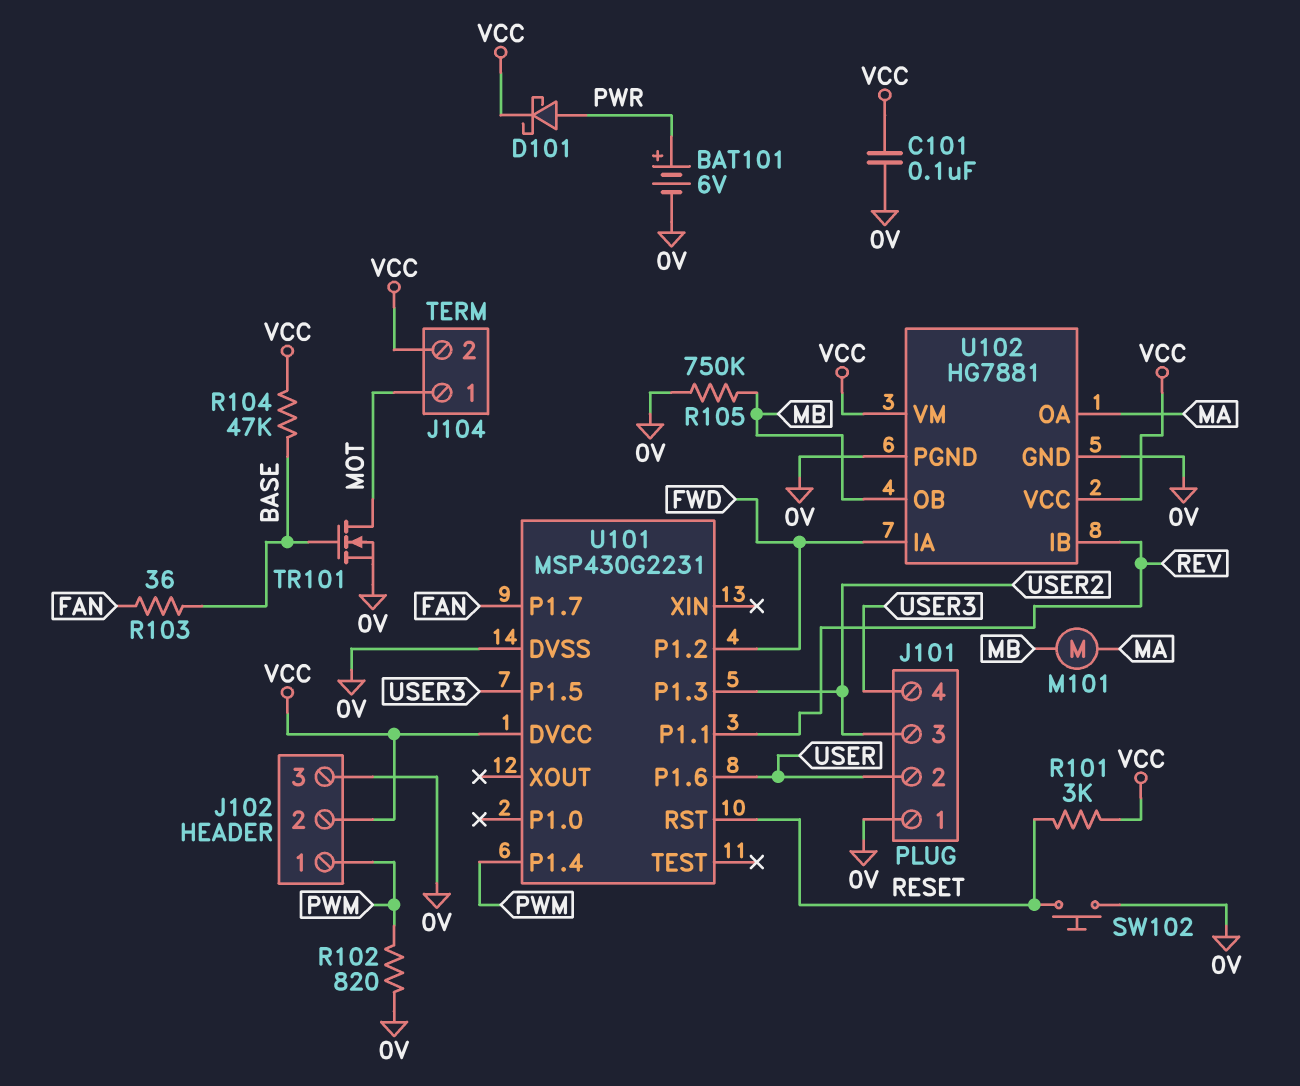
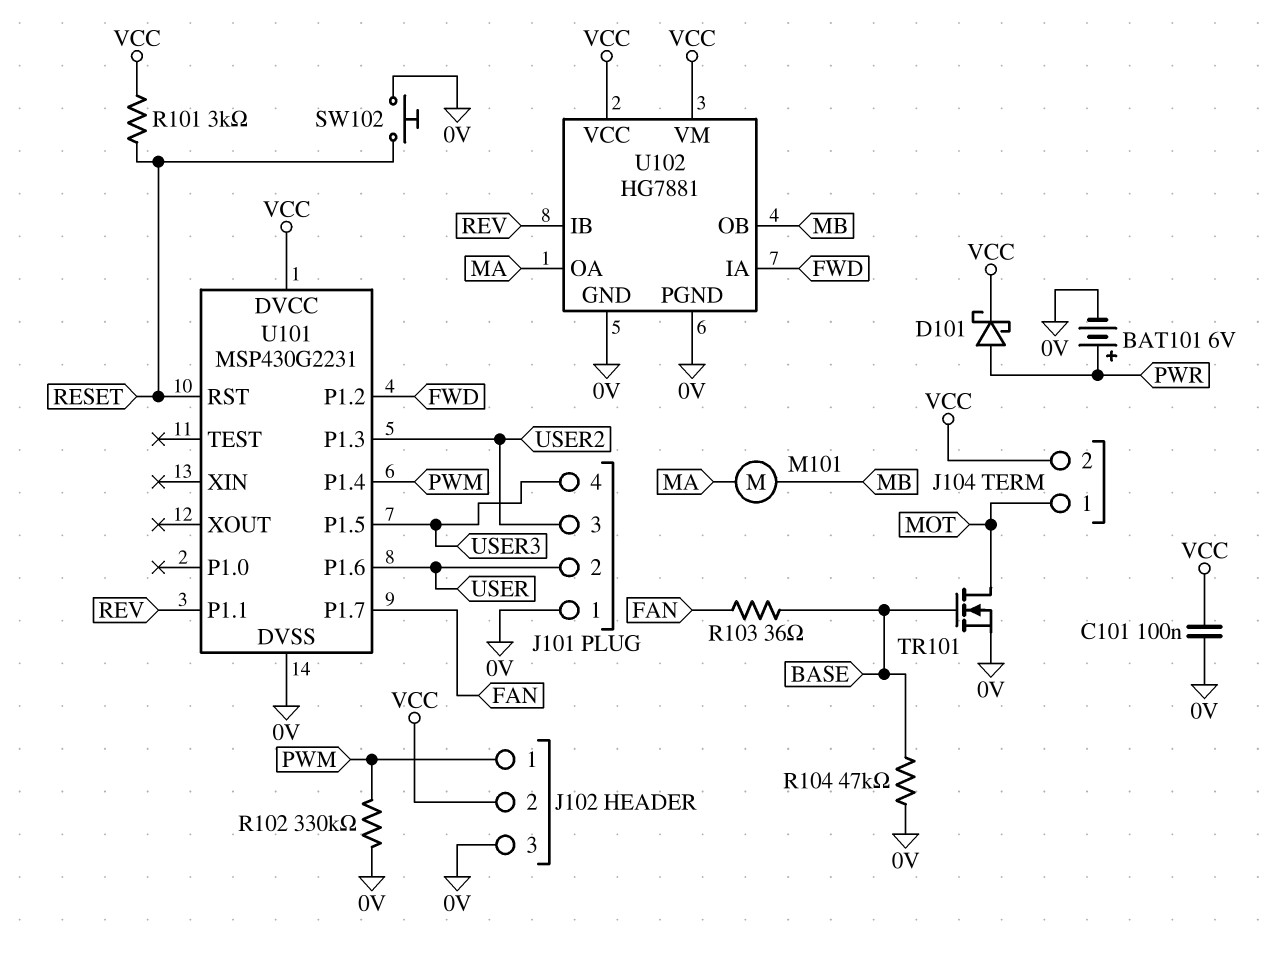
R102: 820 (0V, PWM) -> 330k (0V, PWM)
R104: 47k (BASE, VCC) -> 47k (0V, BASE)
R105: 750k (0V, MB) -> none

